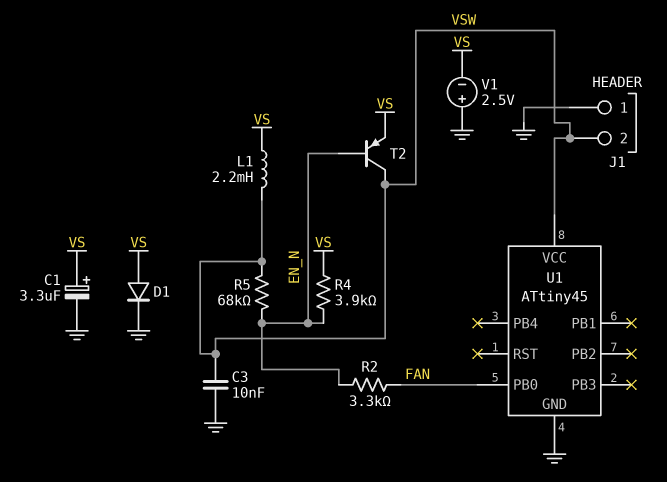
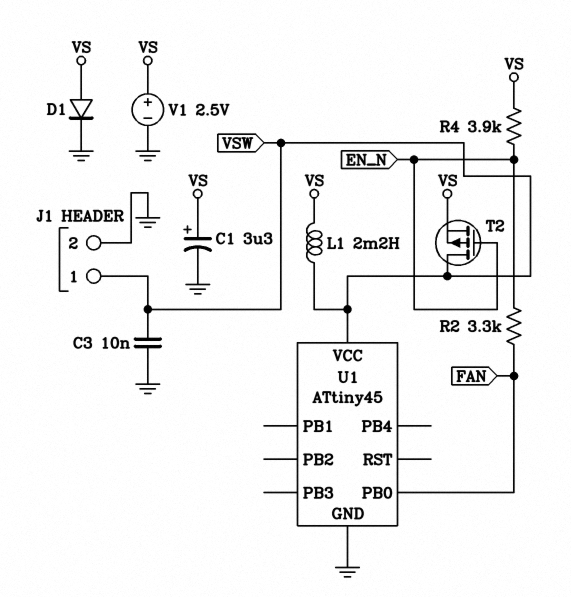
J1 pin 1: GND -> VSW
J1 pin 2: VSW -> GND
R5: 68k (EN_N, VSW) -> none
T2: PNP (B EN_N, C VSW, E VS) -> PMOS (G EN_N, D VSW, S VS)
V1: 2.5V (plus GND, minus VS) -> 2.5V (plus VS, minus GND)

